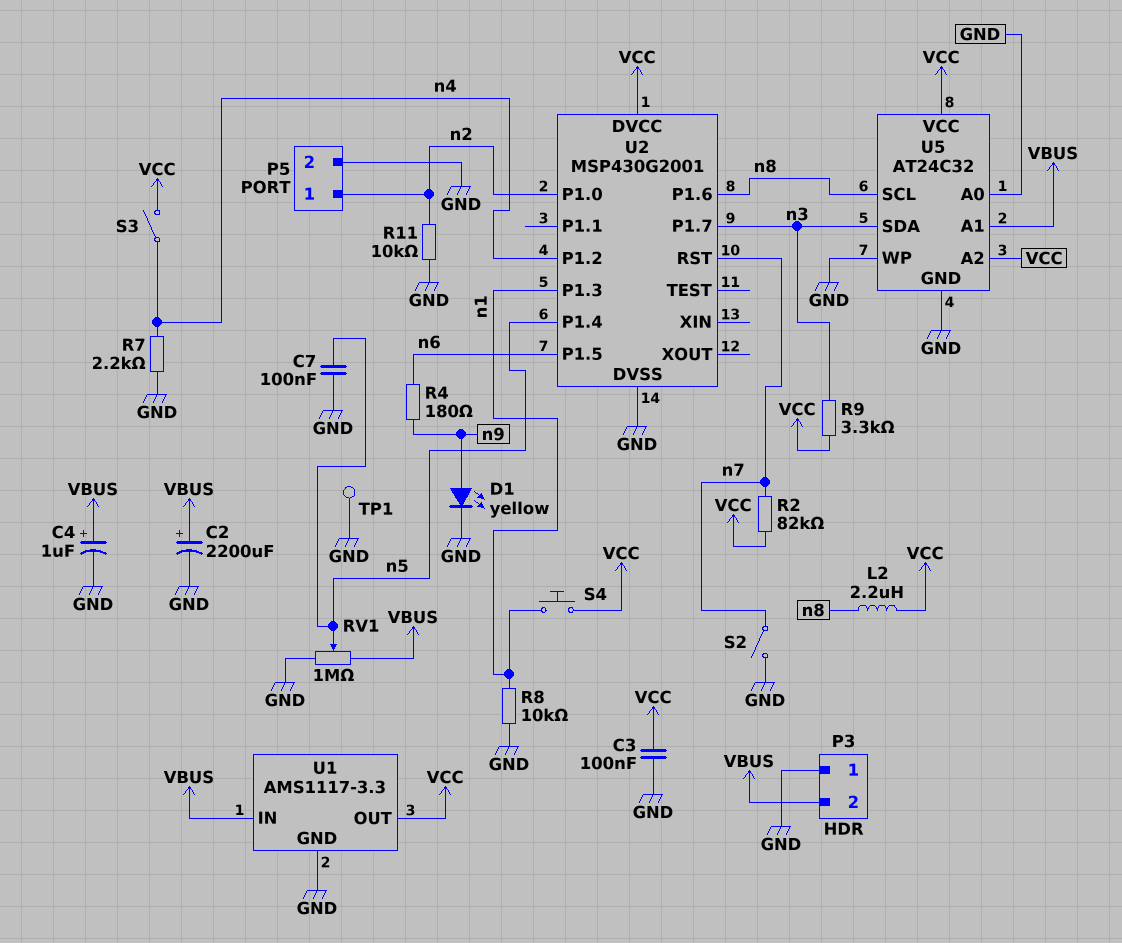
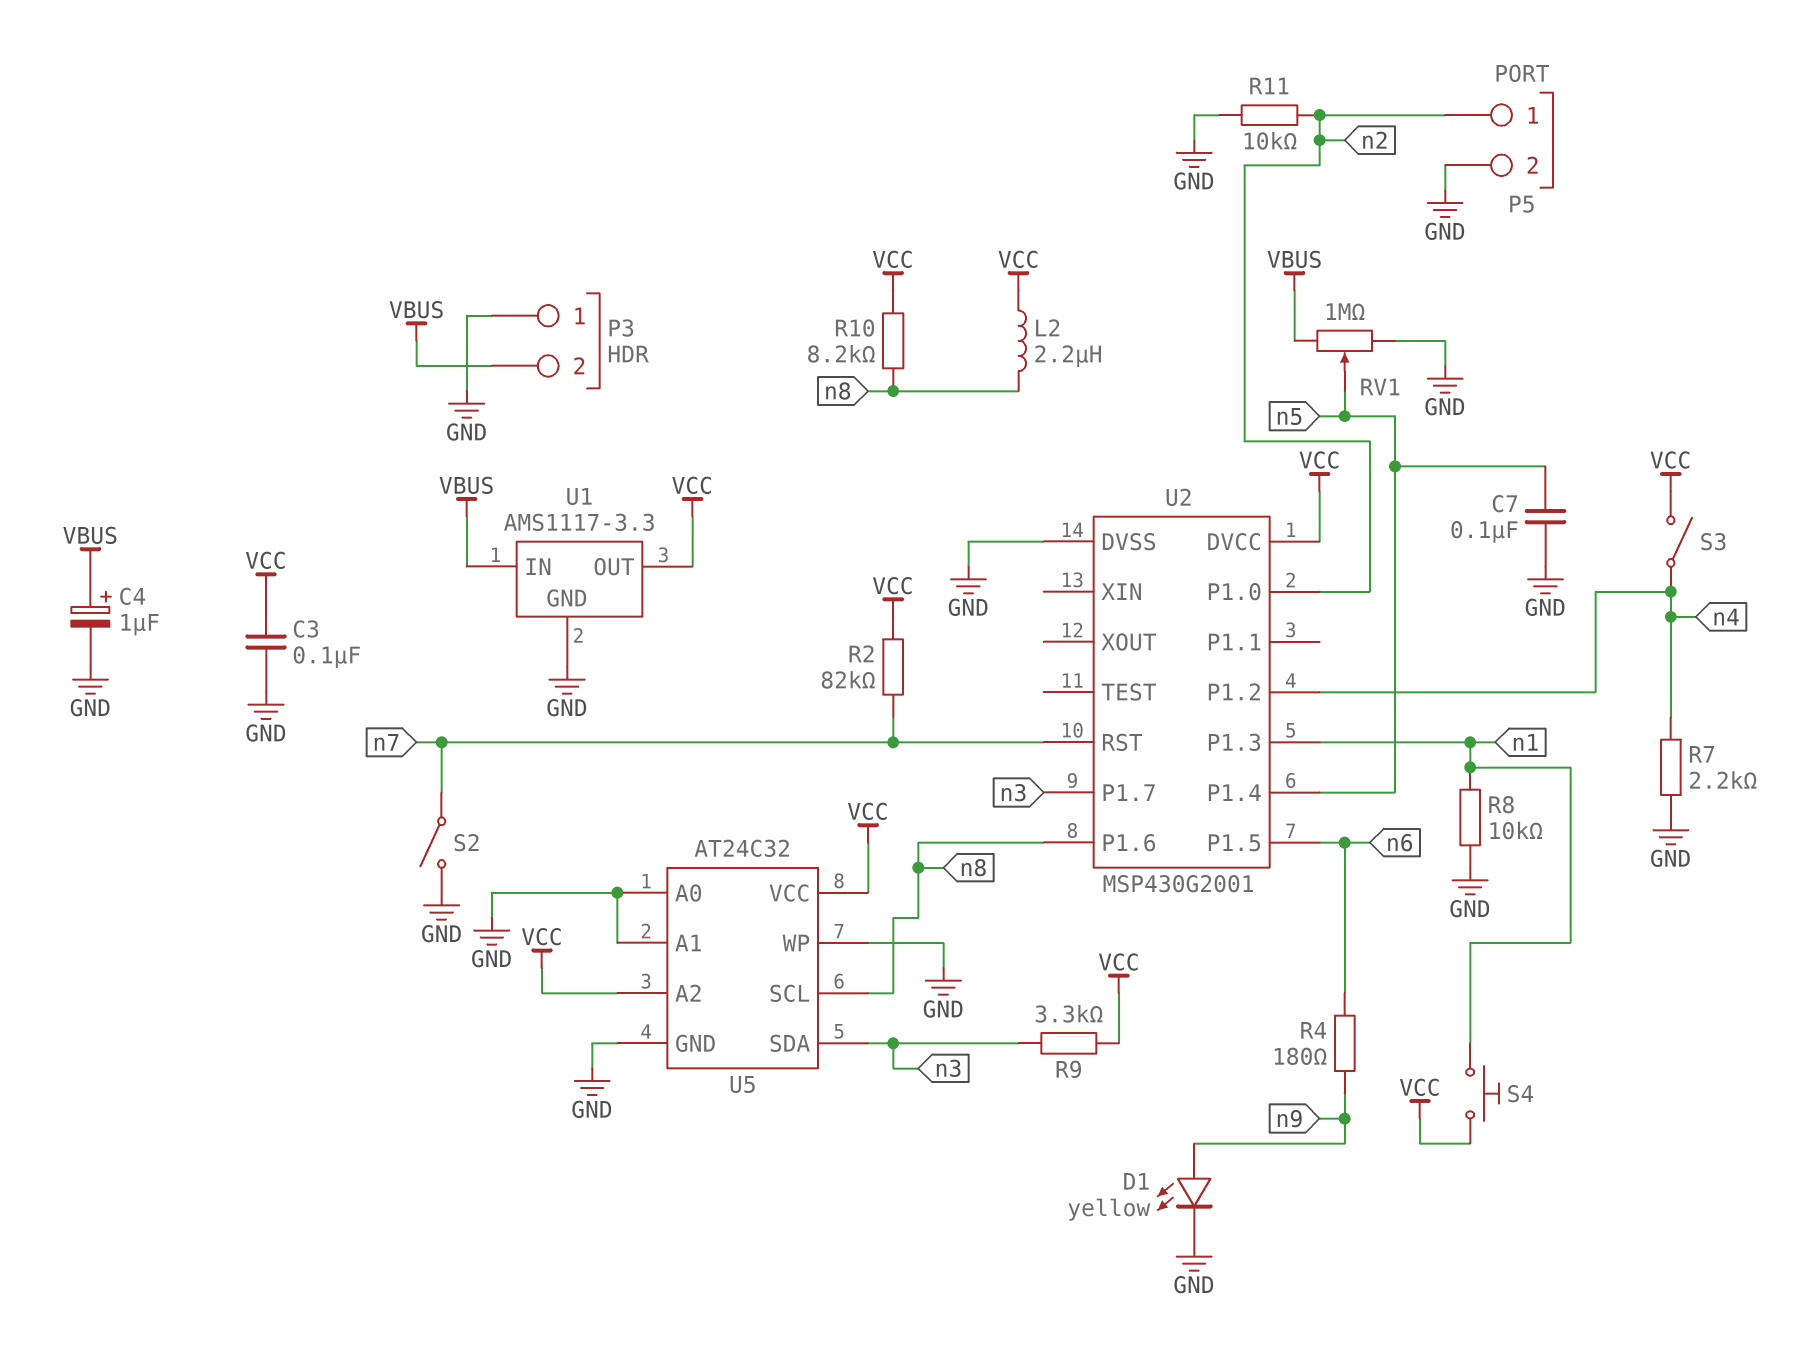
C2: 2200uF (plus VBUS, minus GND) -> none
R10: none -> 8.2k (VCC, n8)
TP1: test point (GND) -> none
U5 pin A1: VBUS -> GND

